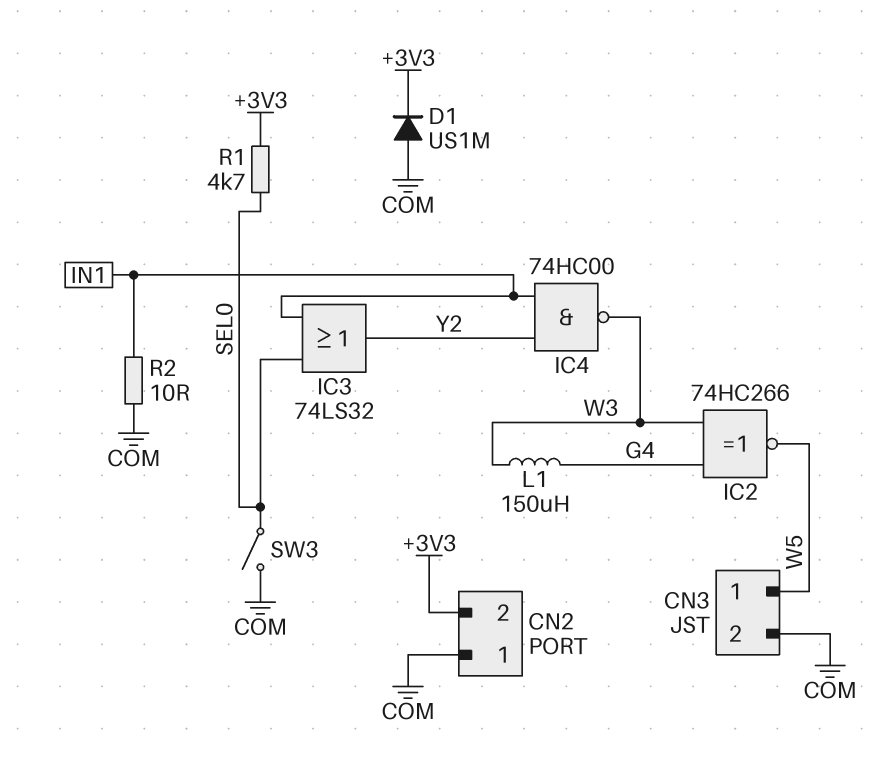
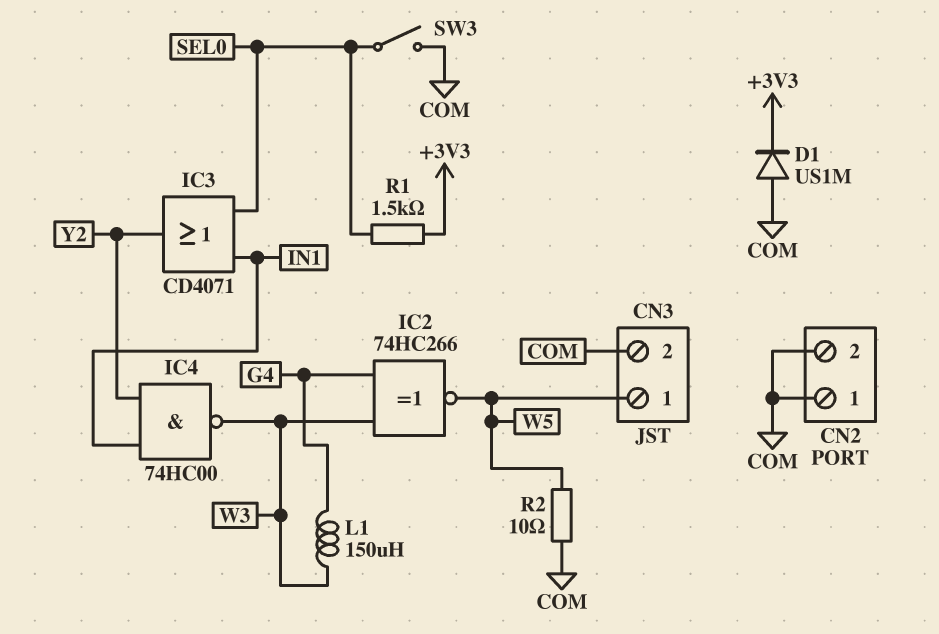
CN2 pin 2: +3V3 -> COM
IC3: OR 74LS32 (in IN1, in SEL0, out Y2) -> OR CD4071 (in IN1, in SEL0, out Y2)
R1: 4.7k (+3V3, SEL0) -> 1.5k (+3V3, SEL0)
R2: 10 (COM, IN1) -> 10 (COM, W5)

